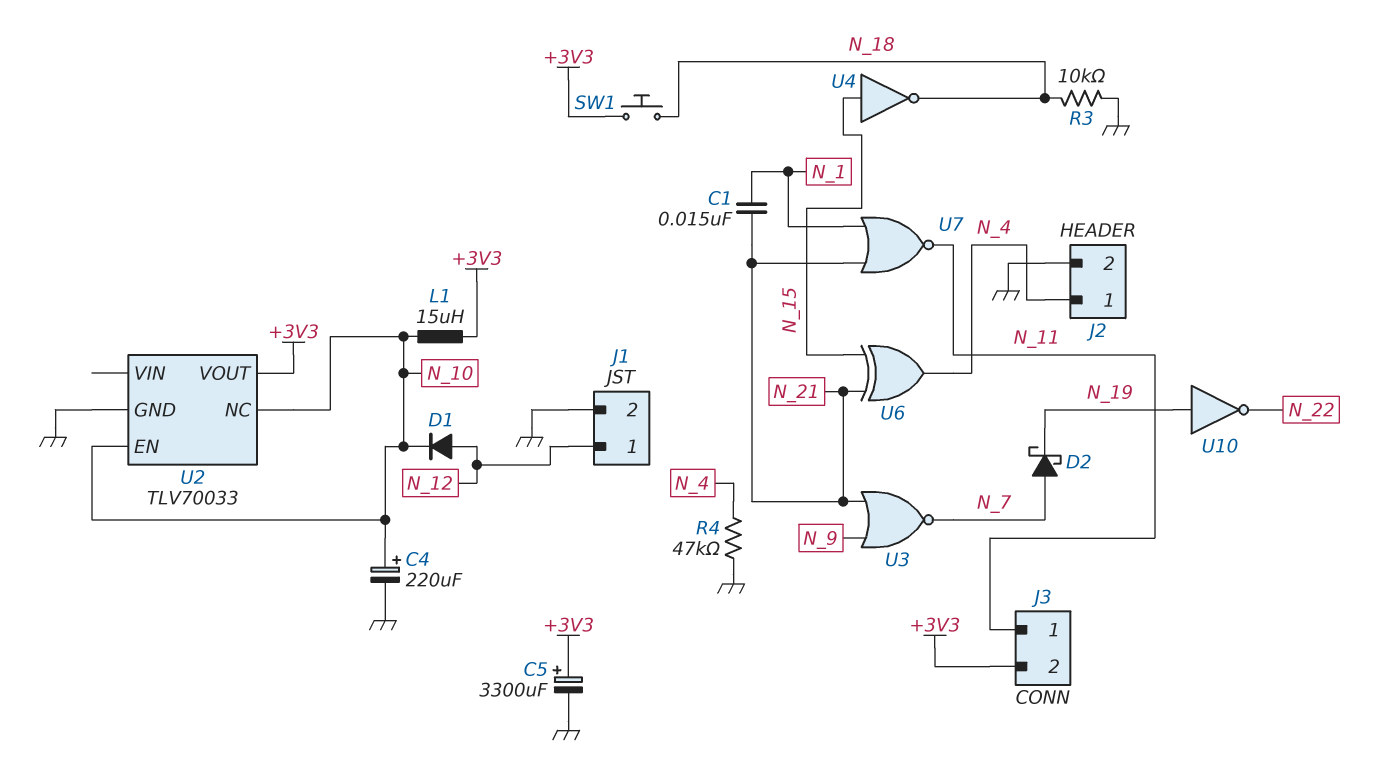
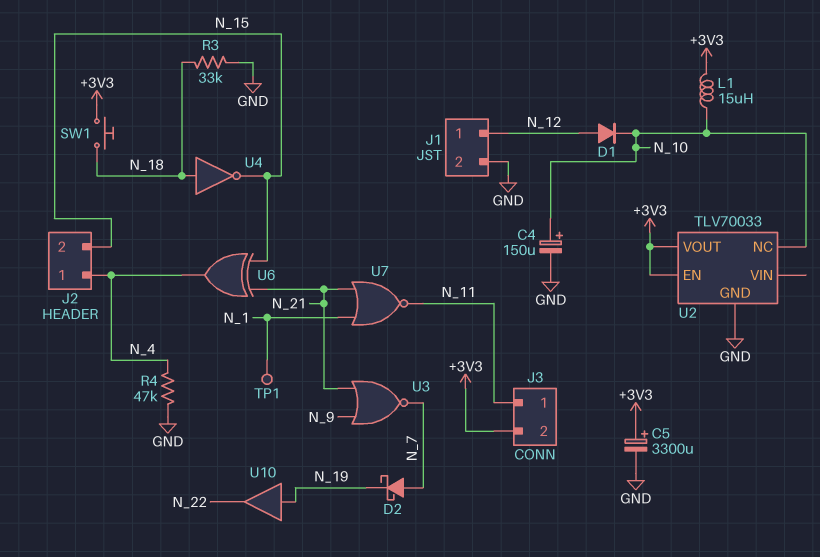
C1: 15nF (N_1, N_21) -> none
C4: 220uF (plus N_10, minus GND) -> 150uF (plus N_10, minus GND)
J2 pin 2: GND -> N_15
R3: 10k (GND, N_18) -> 33k (GND, N_18)
TP1: none -> test point (N_1)
U2 pin EN: N_10 -> +3V3
U4: NOT (in N_15, out N_18) -> NOT (in N_18, out N_15)
U10: NOT (in N_19, out N_22) -> buffer (in N_19, out N_22)

